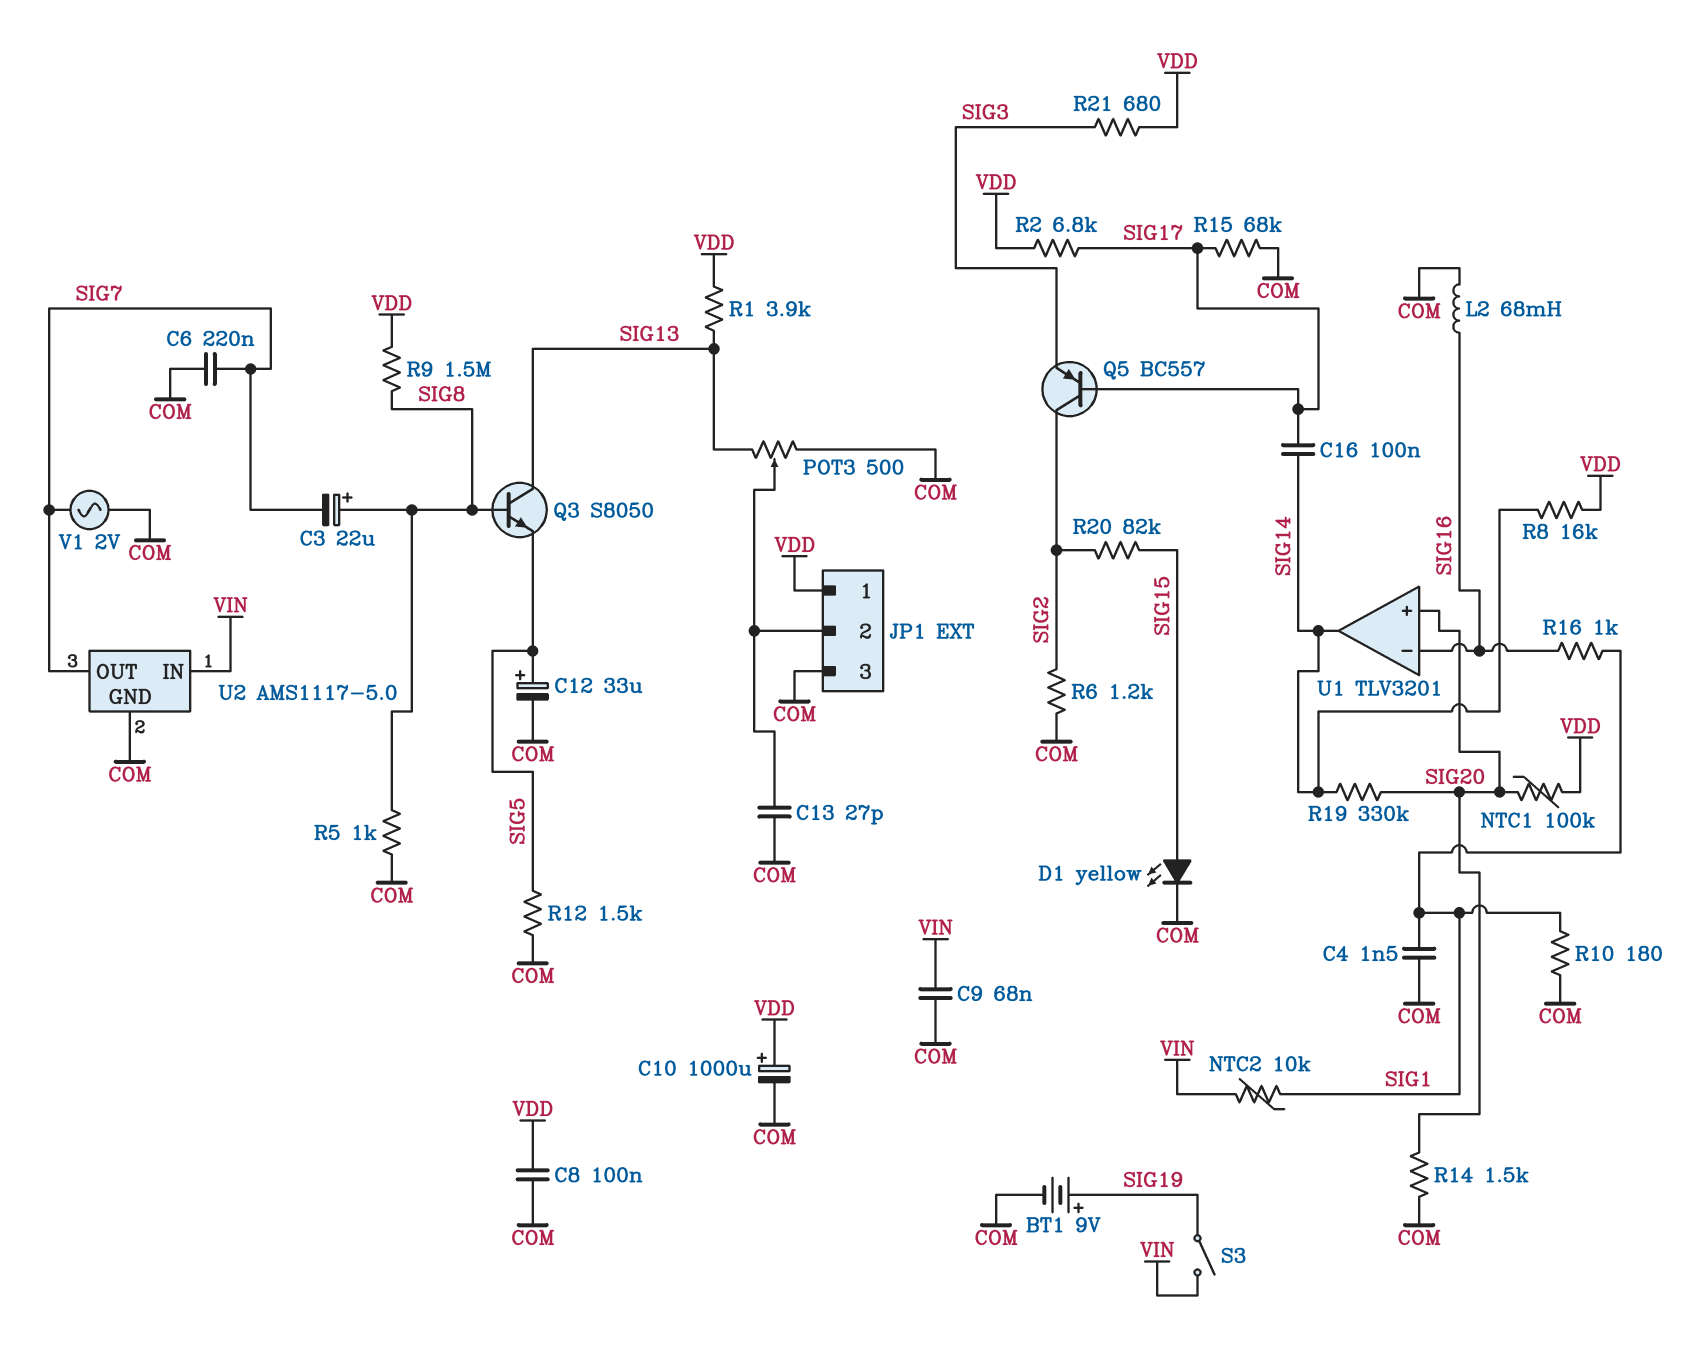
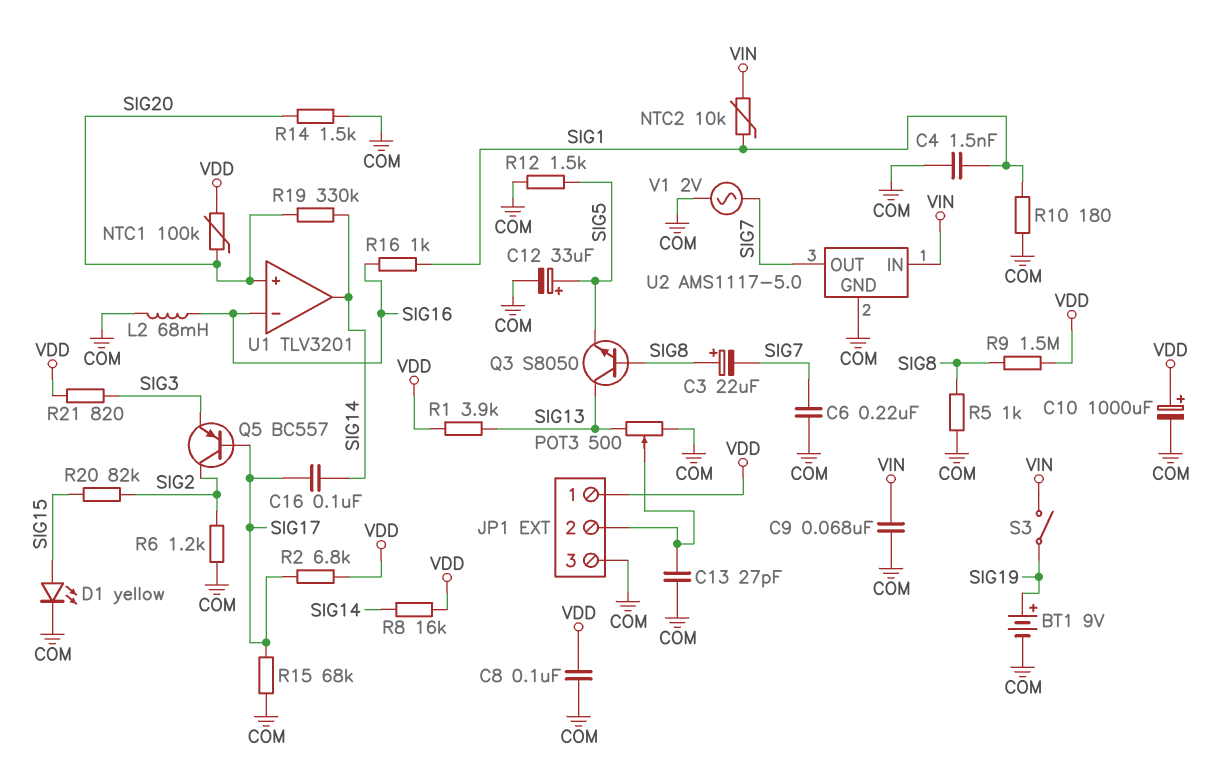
R21: 680 (SIG3, VDD) -> 820 (SIG3, VDD)

